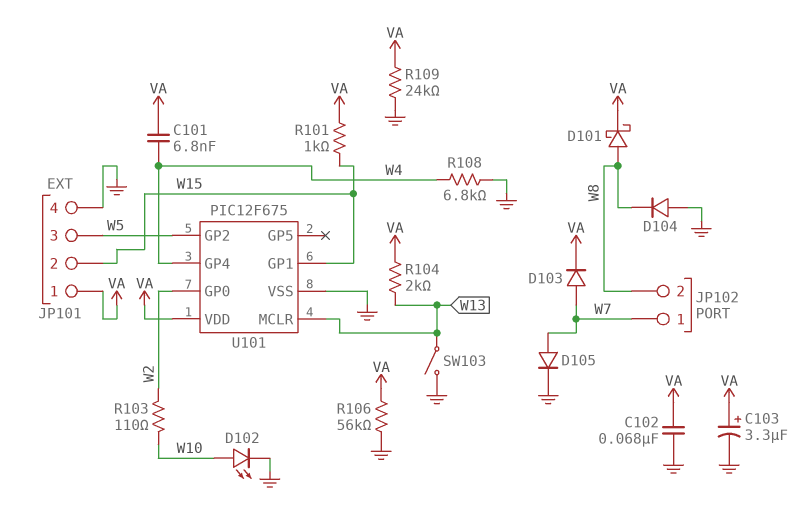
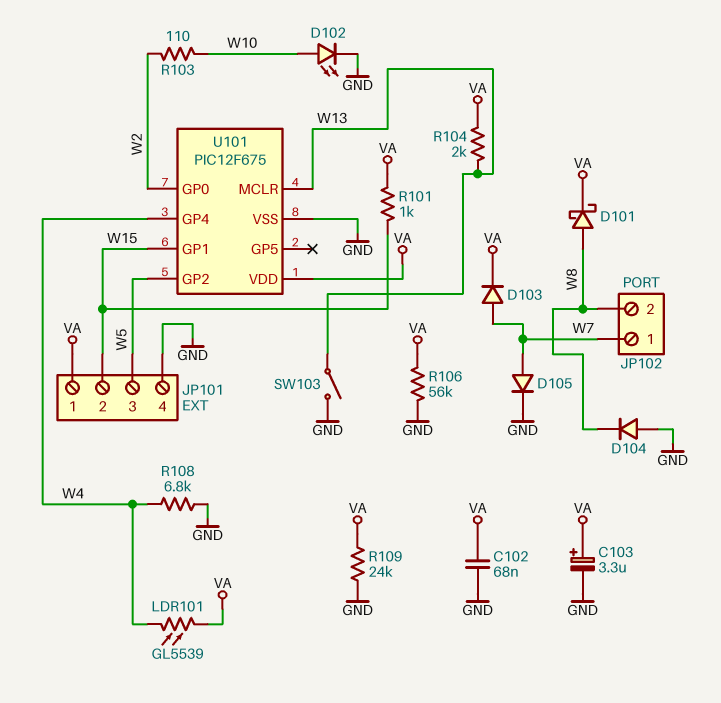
C101: 6.8nF (VA, W4) -> none
LDR101: none -> GL5539 (VA, W4)

